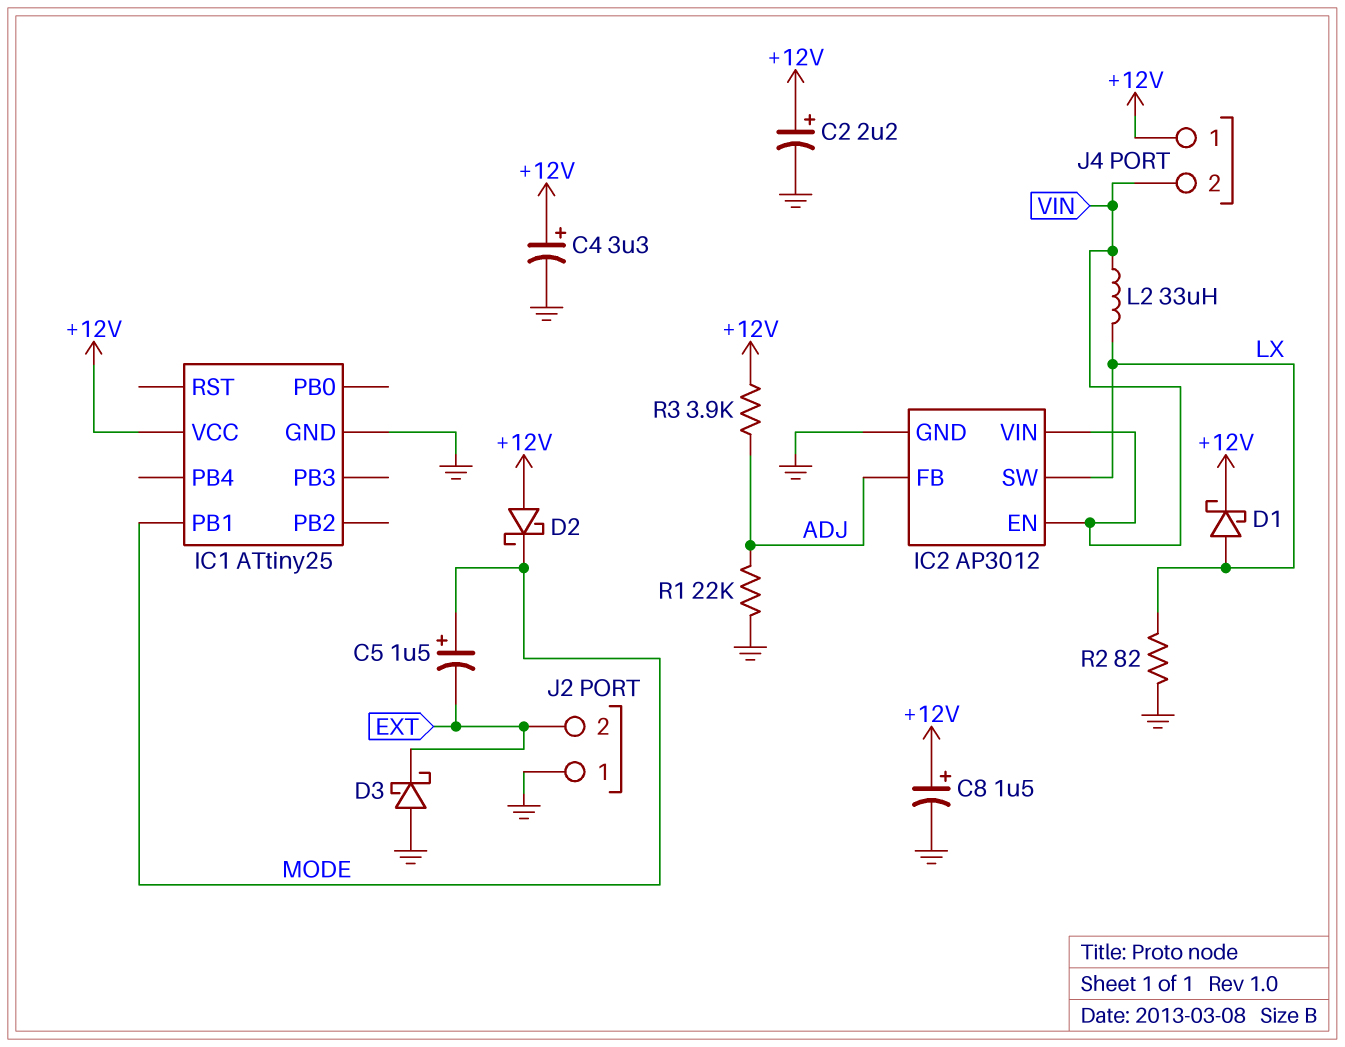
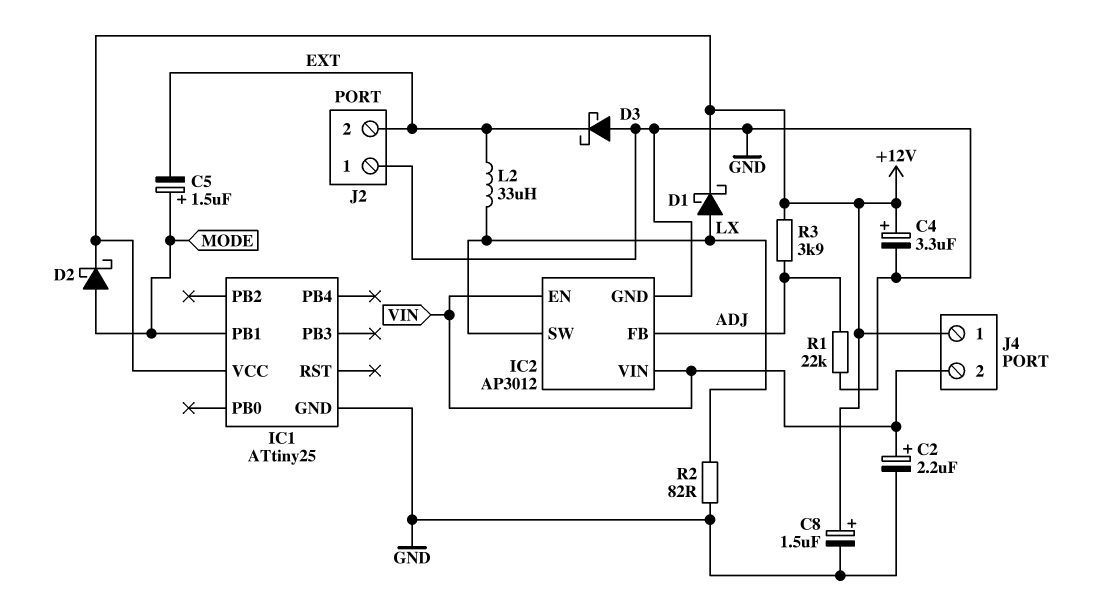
C2: 2.2uF (plus +12V, minus GND) -> 2.2uF (plus VIN, minus GND)
D2: schottky (A +12V, K MODE) -> schottky (A MODE, K +12V)
L2: 33uH (LX, VIN) -> 33uH (EXT, LX)

